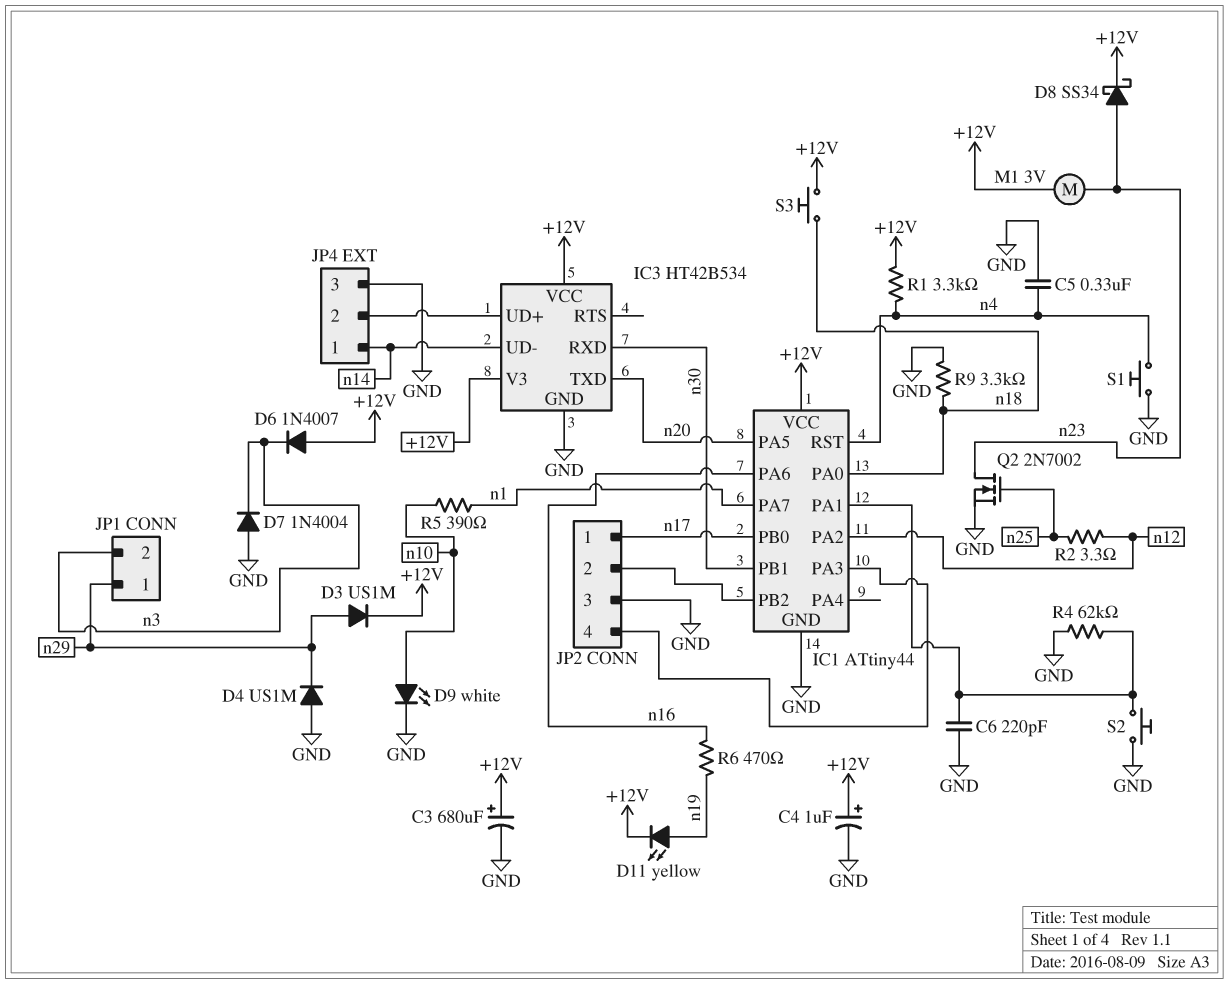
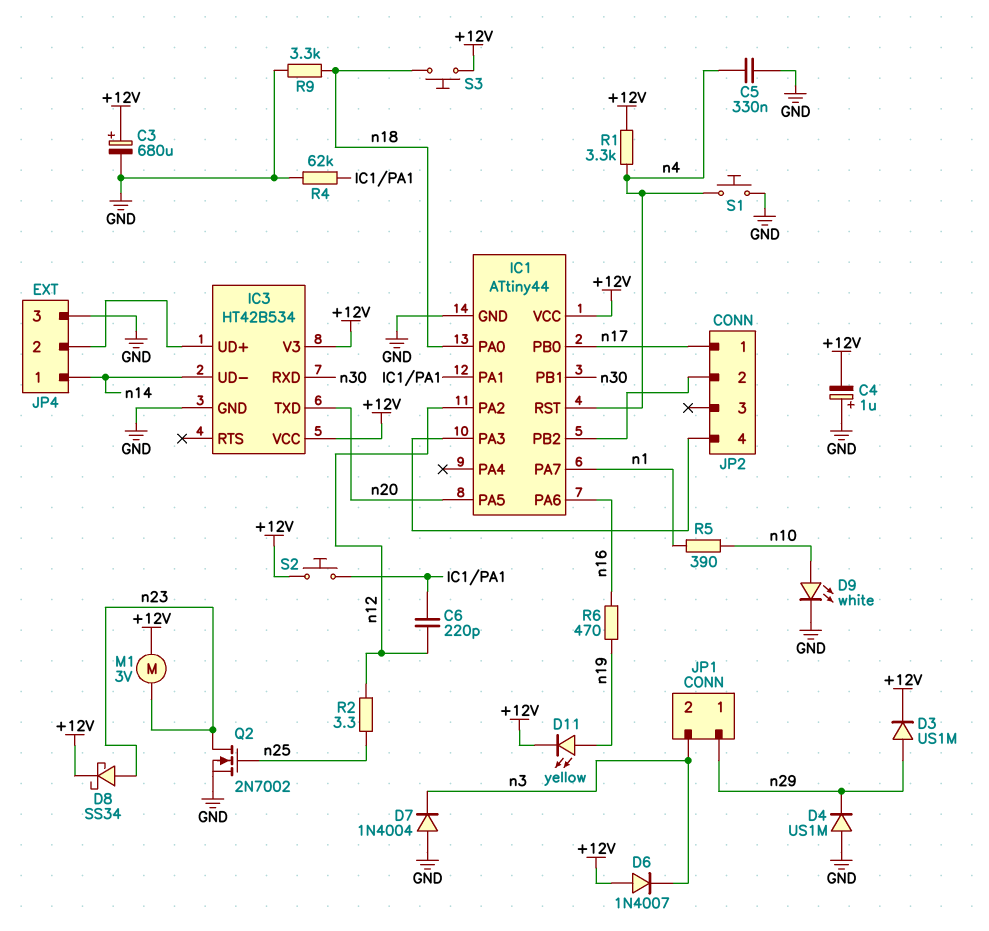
C4: 1uF (plus +12V, minus GND) -> 1uF (plus GND, minus +12V)
C6: 220pF (GND, IC1/PA1) -> 220pF (IC1/PA1, n12)
JP2 pin 3: GND -> none
S2: button (GND, IC1/PA1) -> button (+12V, IC1/PA1)

